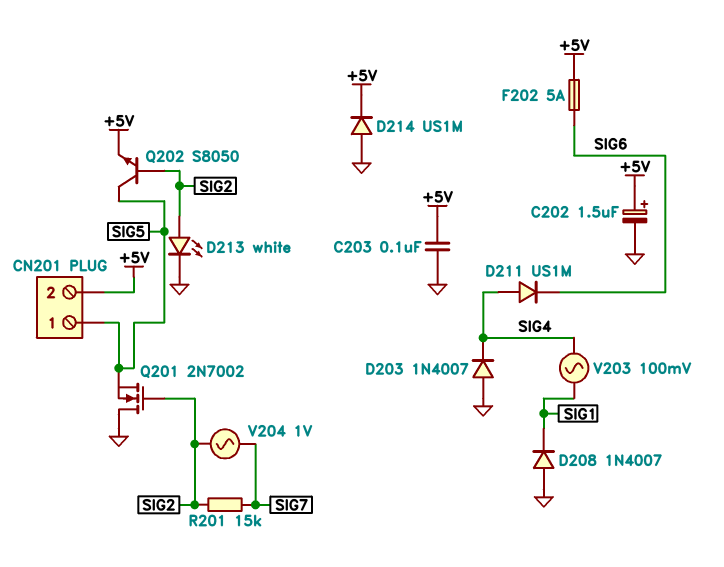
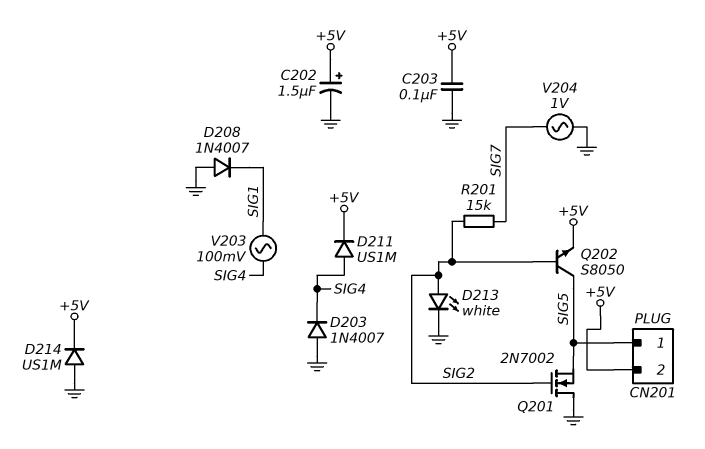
D211: diode US1M (A SIG4, K SIG6) -> diode US1M (A SIG4, K +5V)
F202: 5A (+5V, SIG6) -> none
V204: AC 1V (SIG2, SIG7) -> AC 1V (GND, SIG7)

